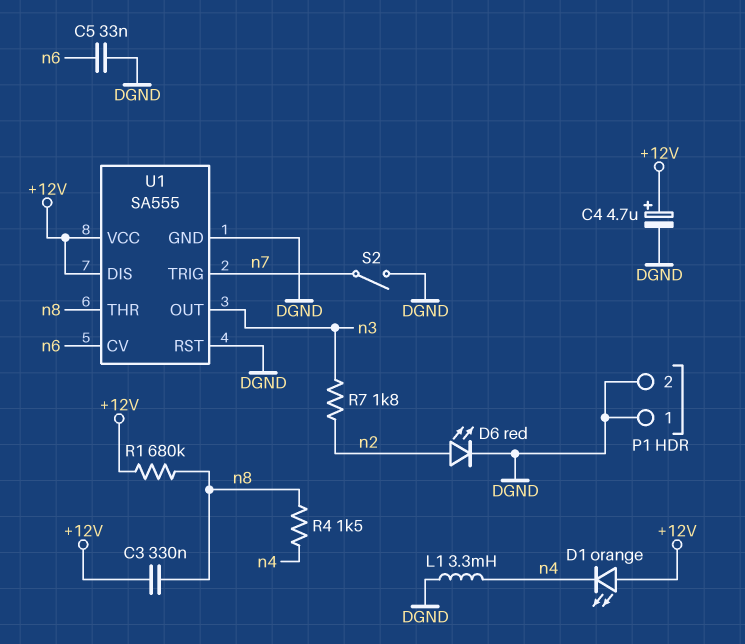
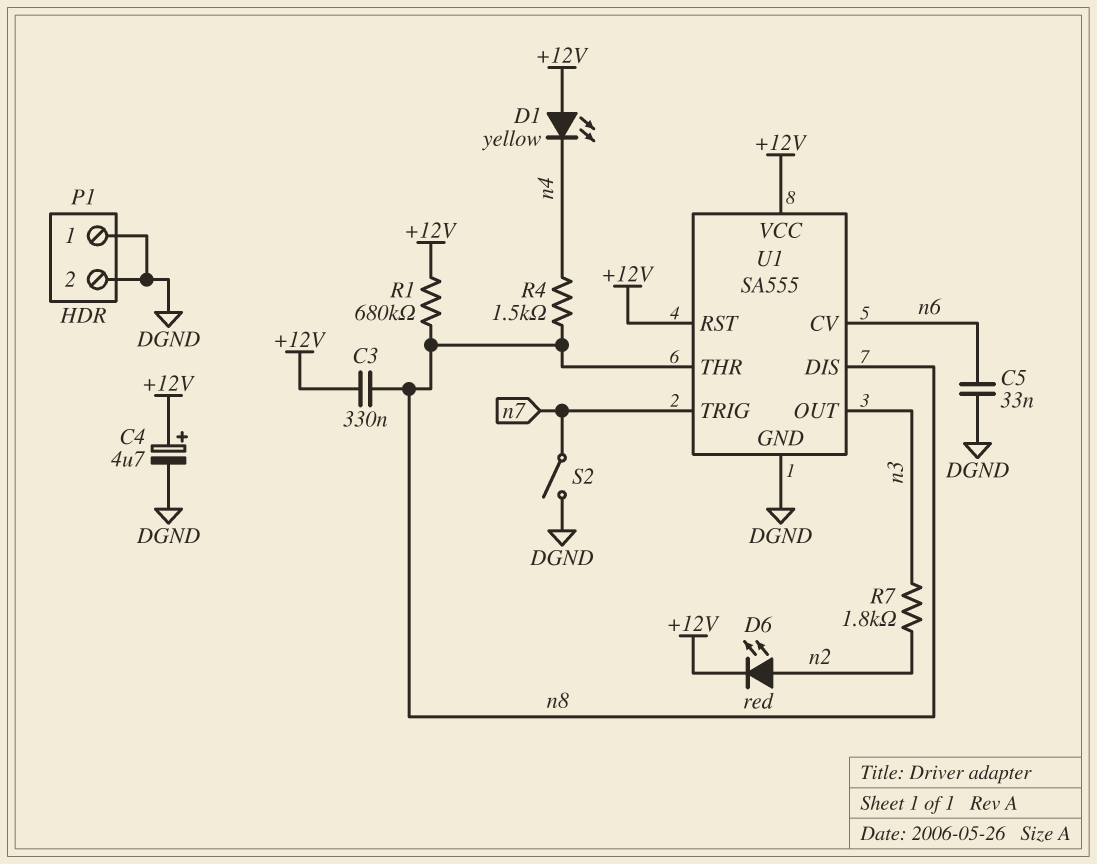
D1: LED orange (A +12V, K n4) -> LED yellow (A +12V, K n4)
D6: LED red (A n2, K DGND) -> LED red (A n2, K +12V)
L1: 3.3mH (DGND, n4) -> none
U1 pin DIS: +12V -> n8
U1 pin RST: DGND -> +12V

